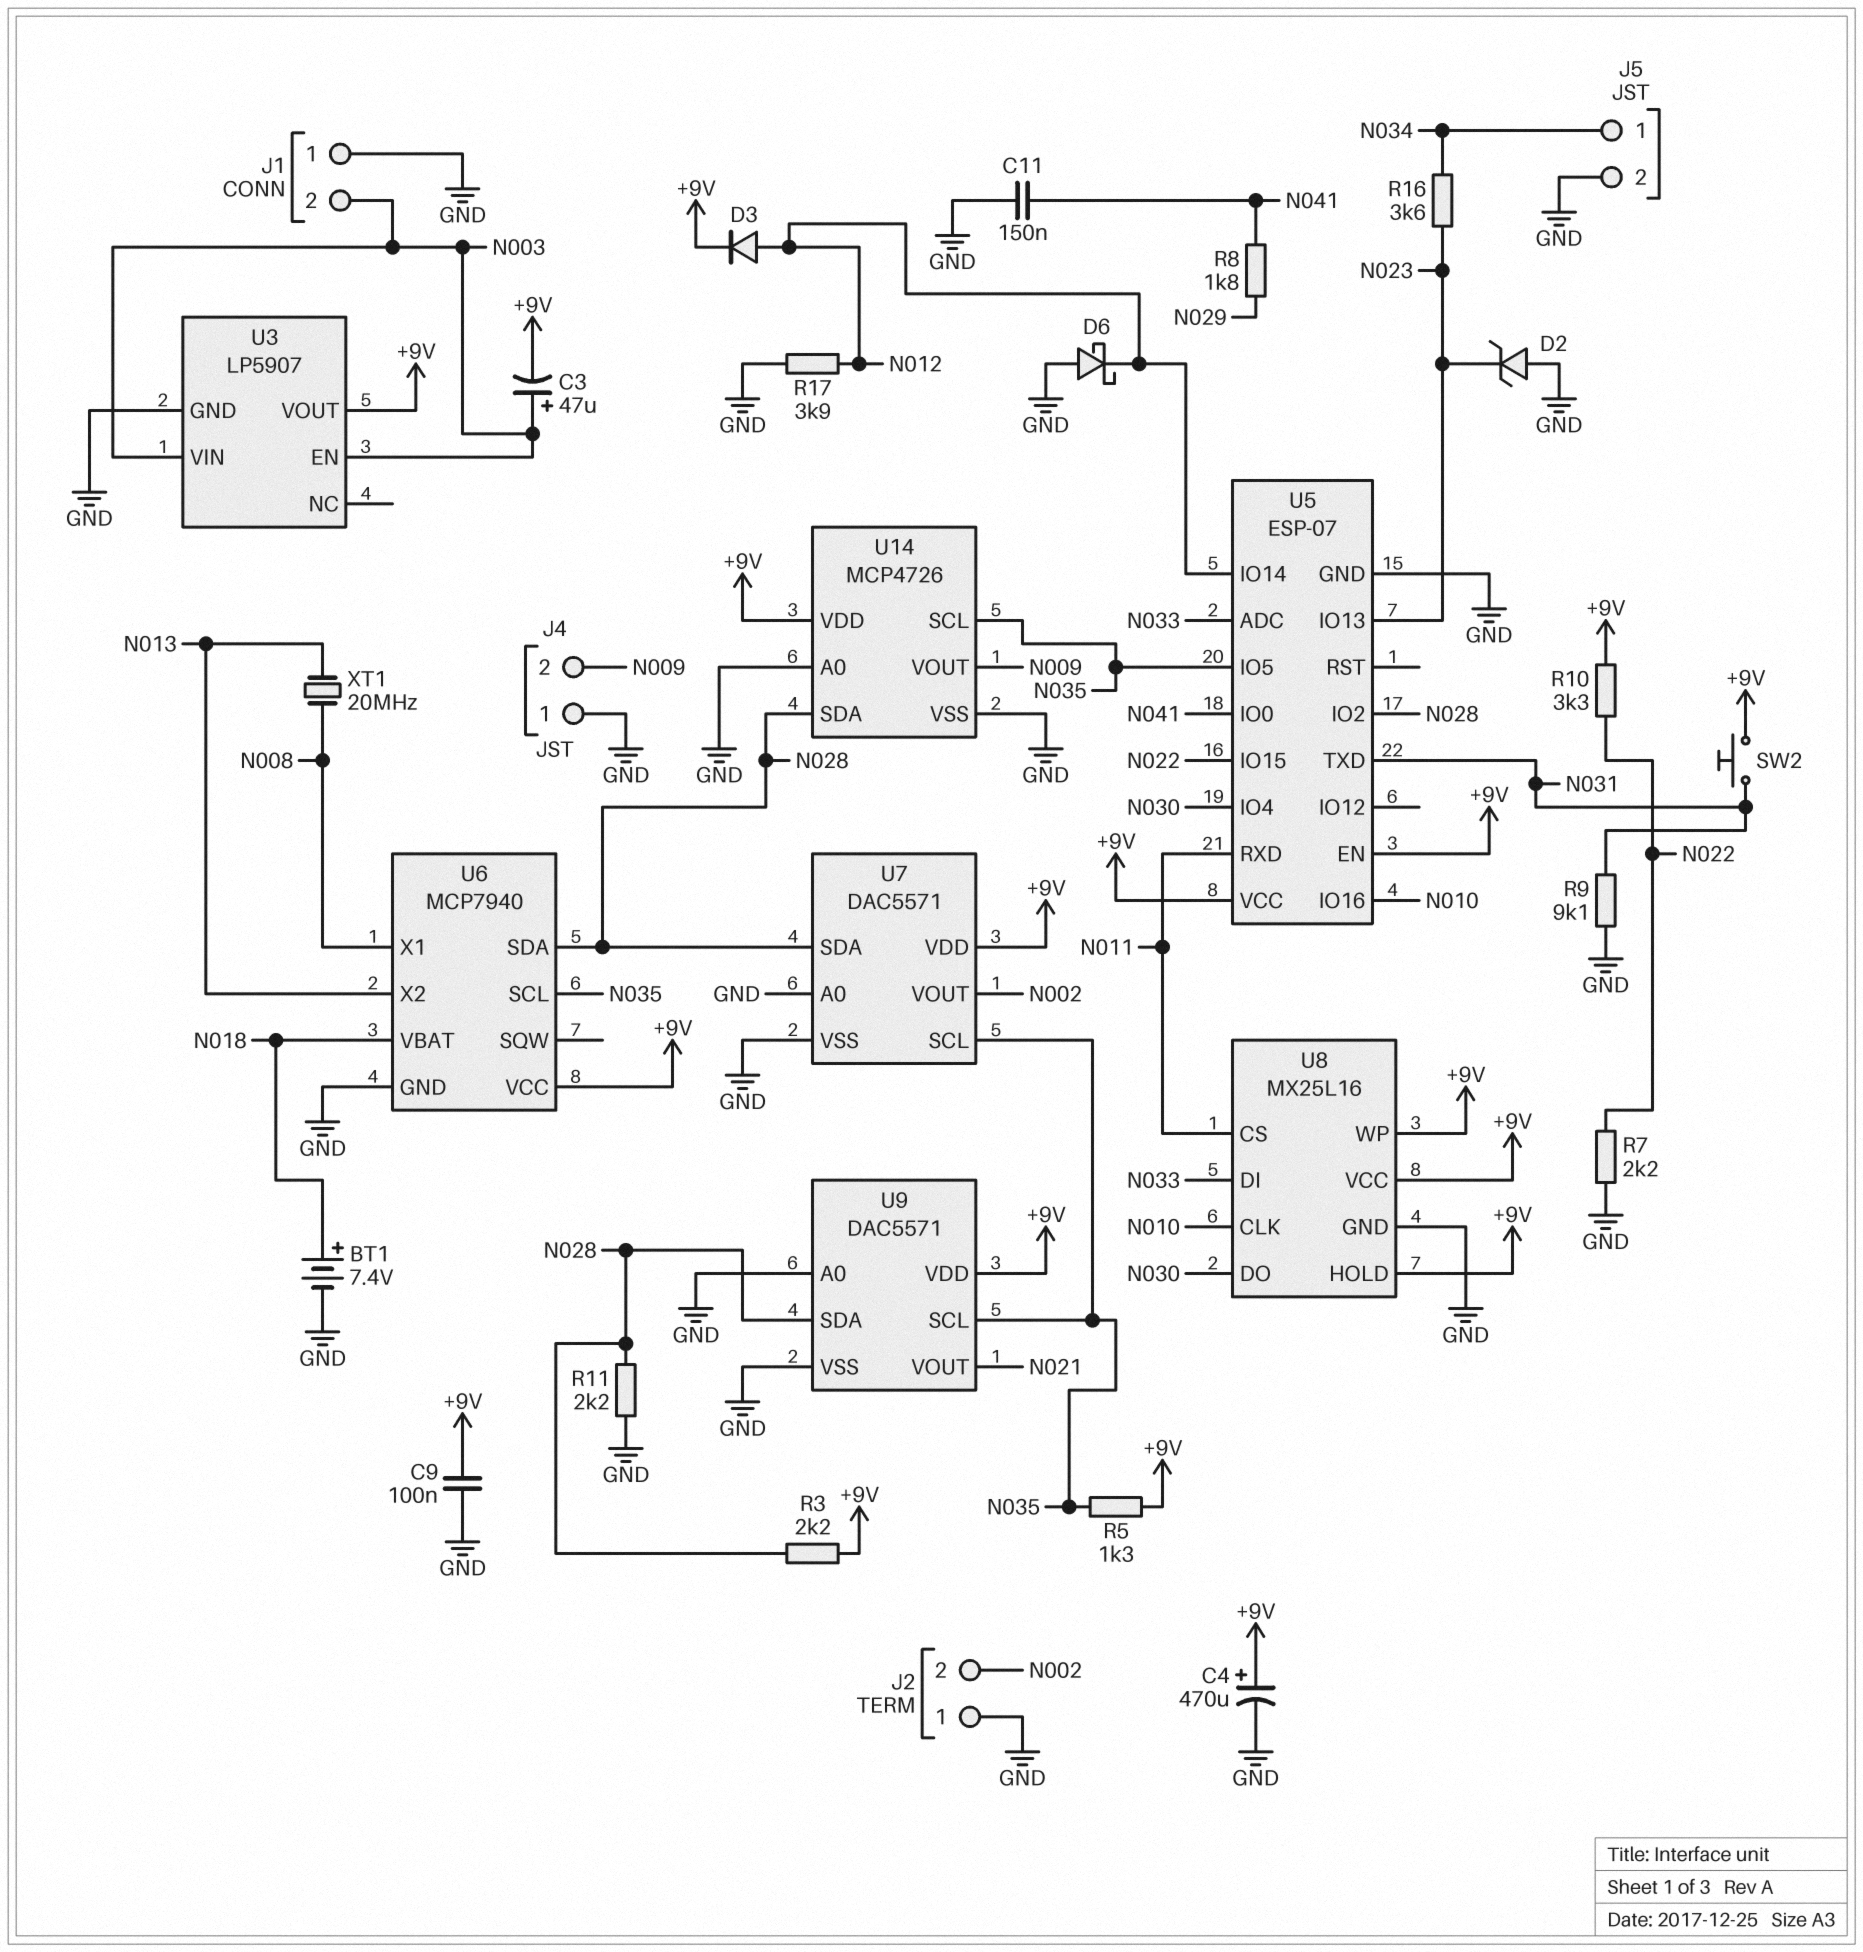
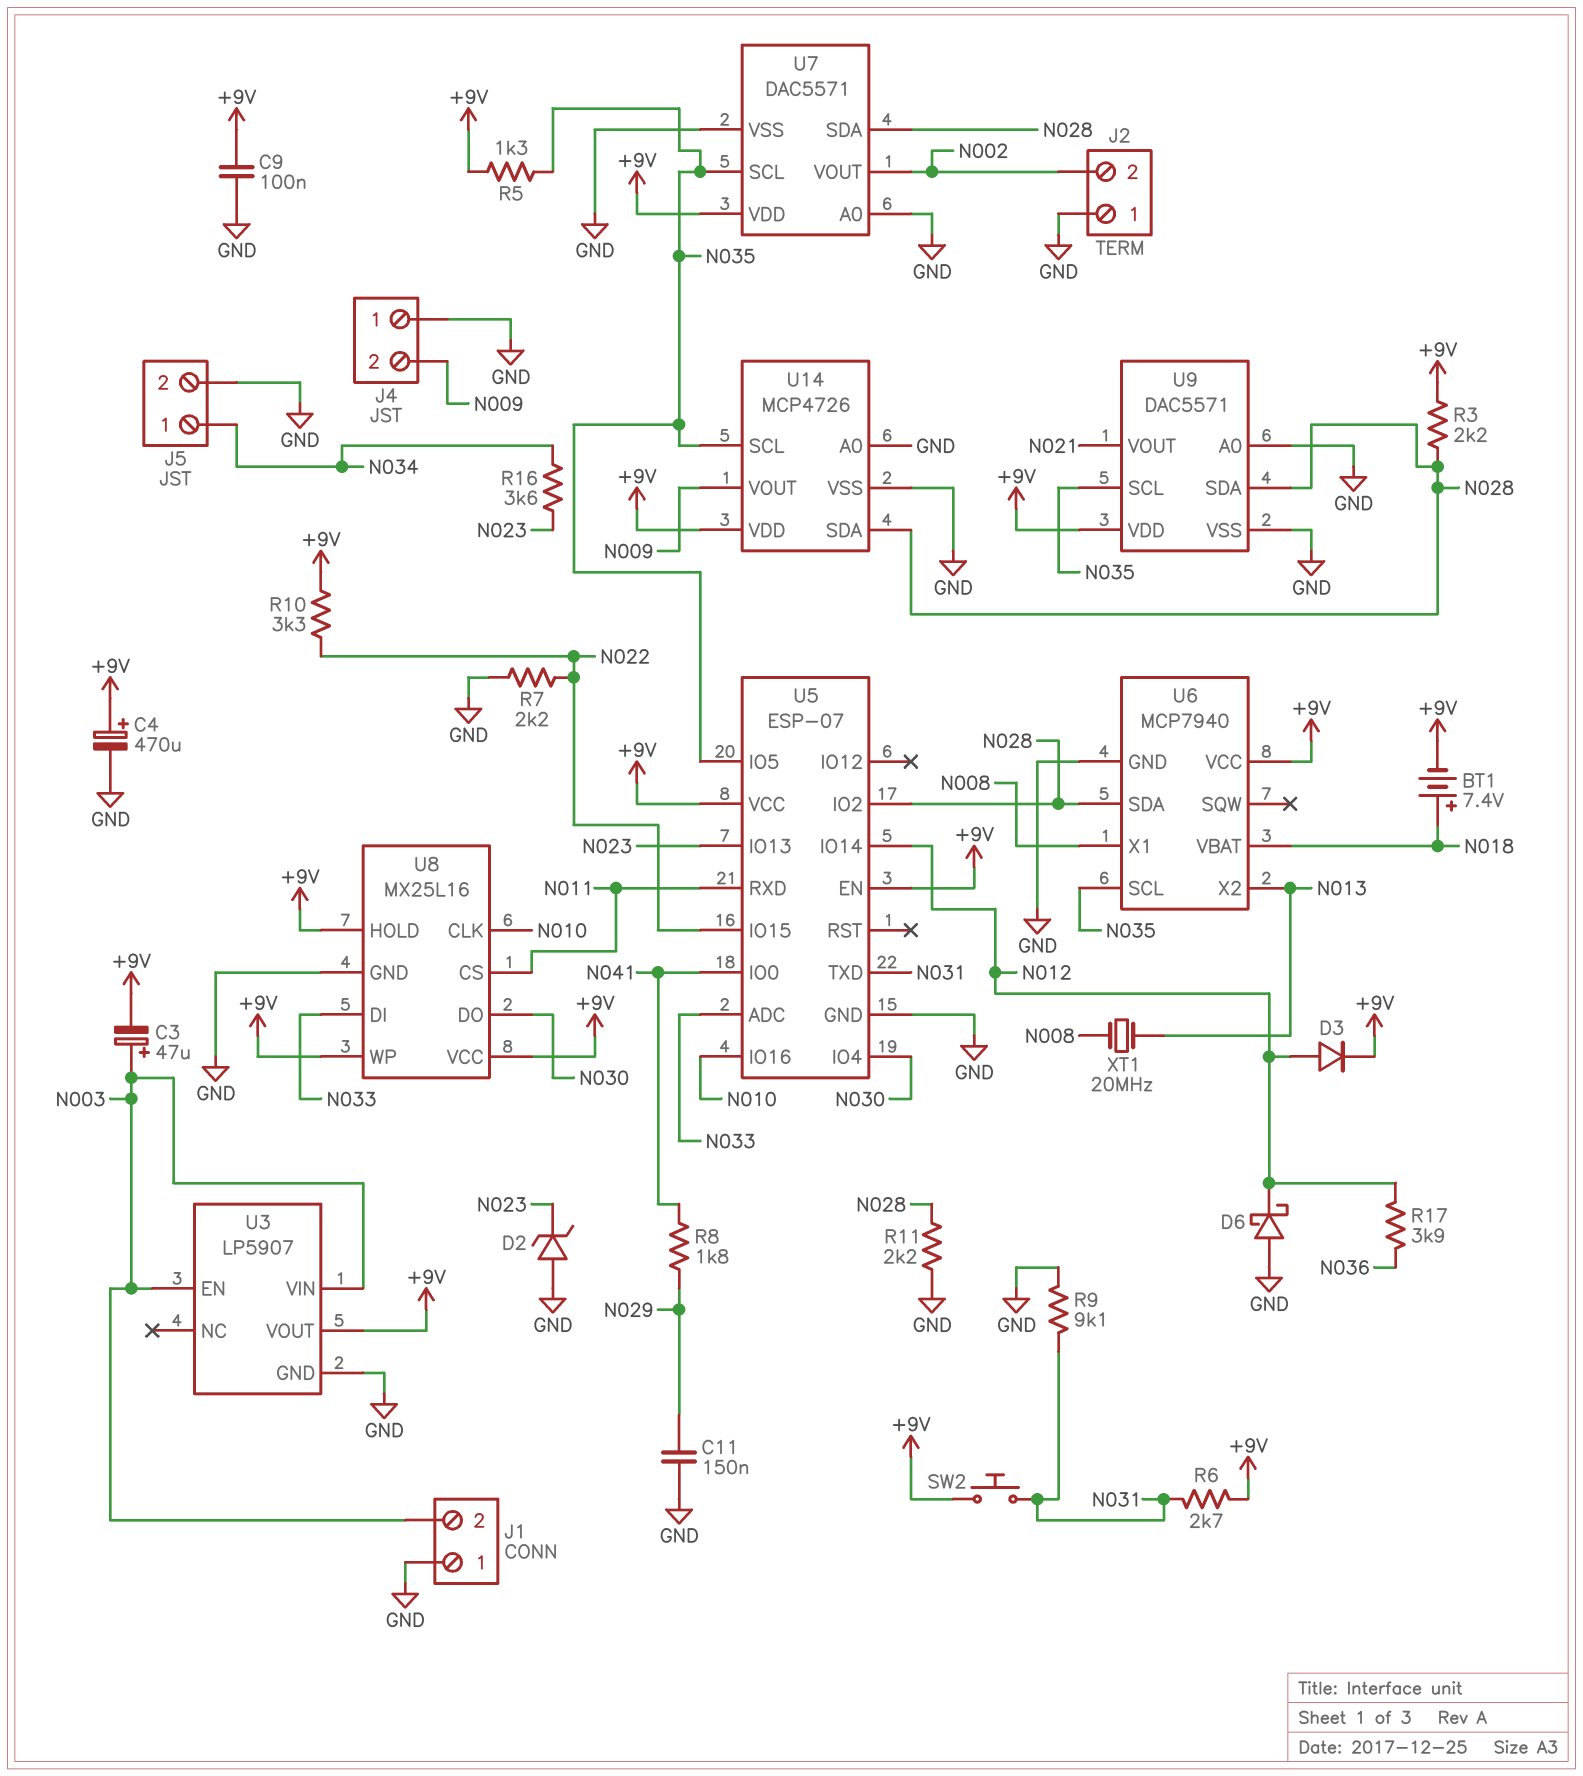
BT1: 7.4V (plus N018, minus GND) -> 7.4V (plus N018, minus +9V)
C11: 150nF (GND, N041) -> 150nF (GND, N029)
R6: none -> 2.7k (+9V, N031)
R17: 3.9k (GND, N012) -> 3.9k (N012, N036)

